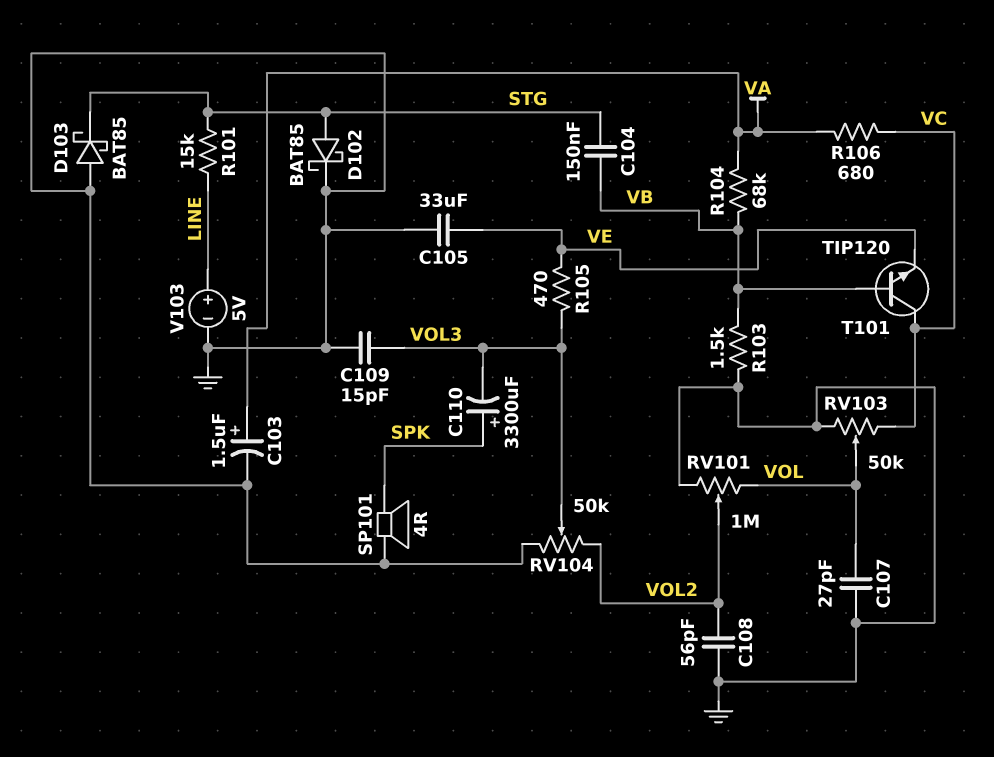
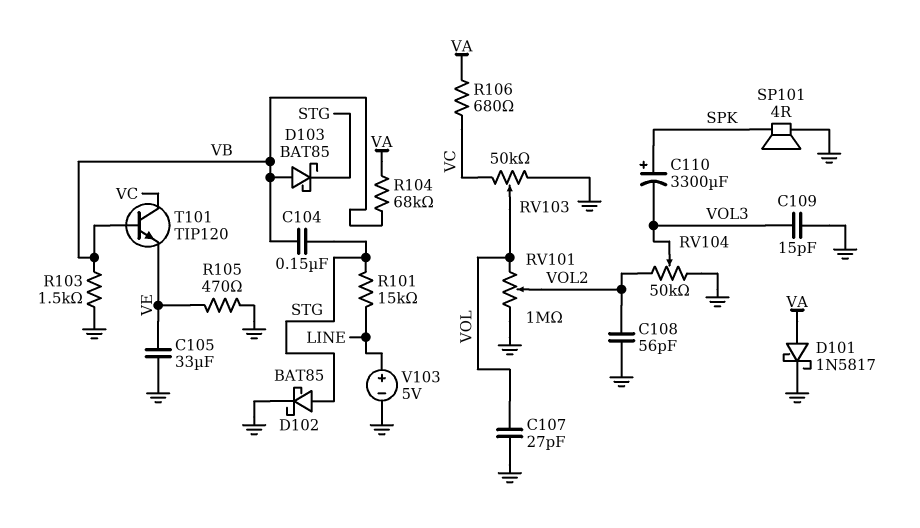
C103: 1.5uF (plus VA, minus GND) -> none
D101: none -> schottky 1N5817 (A VA, K GND)
D103: schottky BAT85 (A GND, K STG) -> schottky BAT85 (A VB, K STG)
R105: 470 (VE, VOL3) -> 470 (GND, VE)

